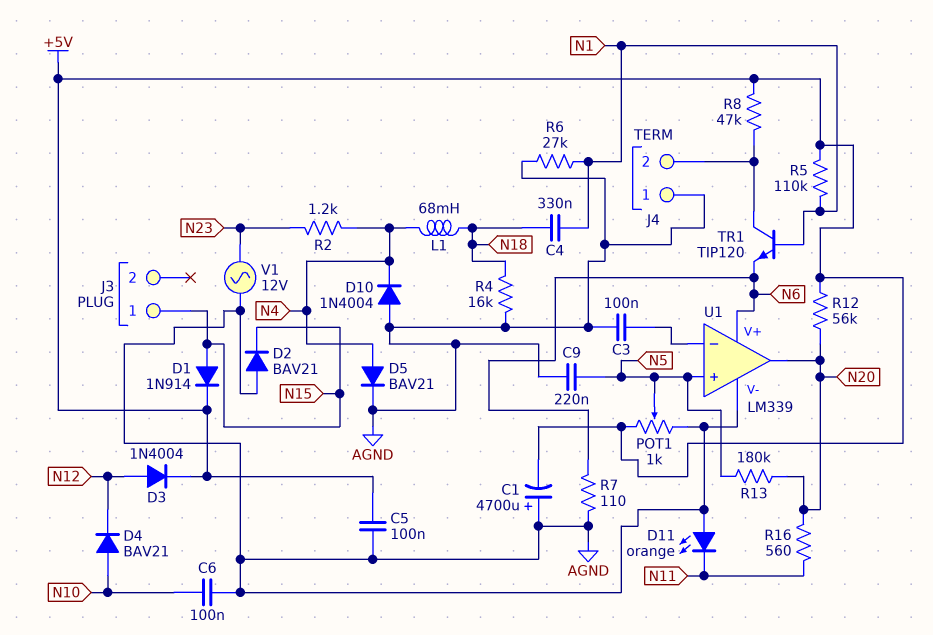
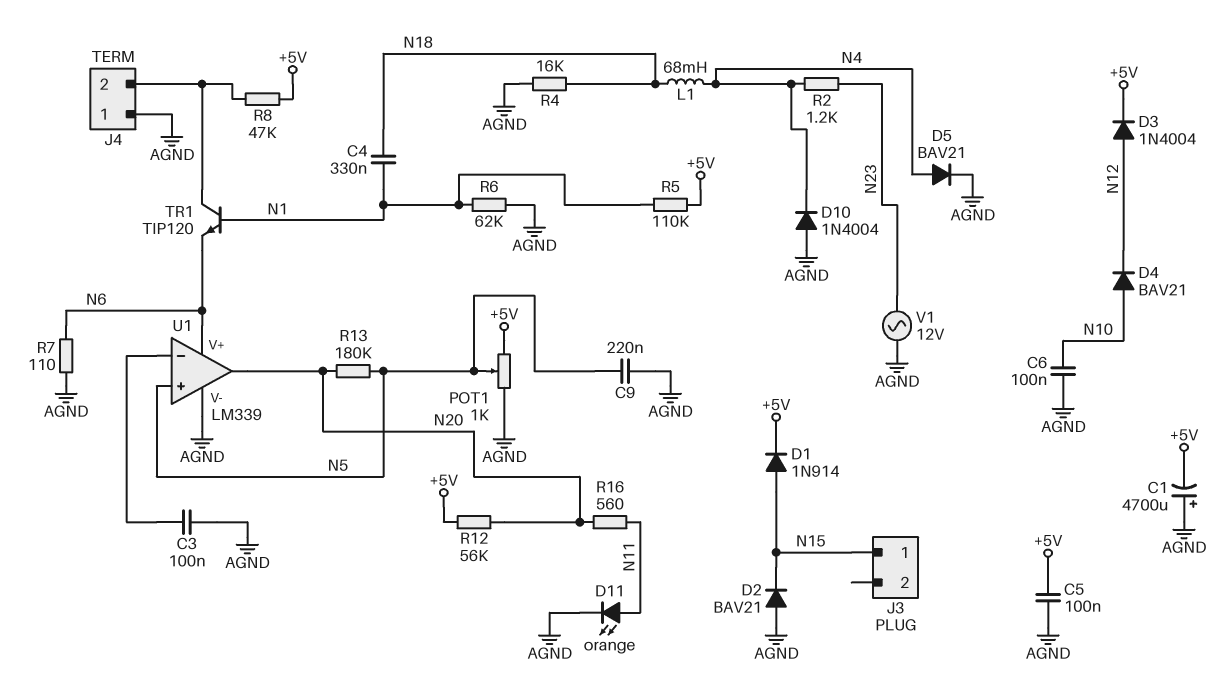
D11: LED orange (A AGND, K N11) -> LED orange (A N11, K AGND)
R6: 27k (AGND, N1) -> 62k (AGND, N1)

